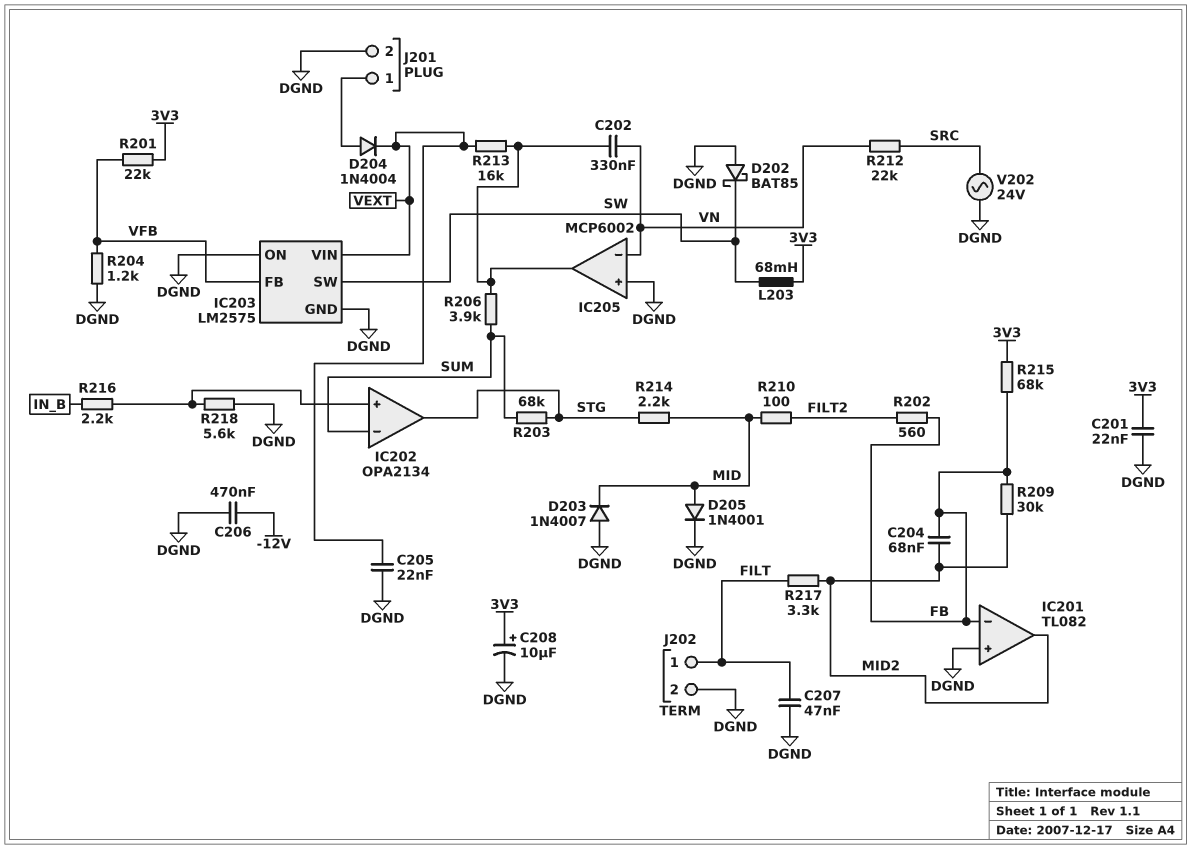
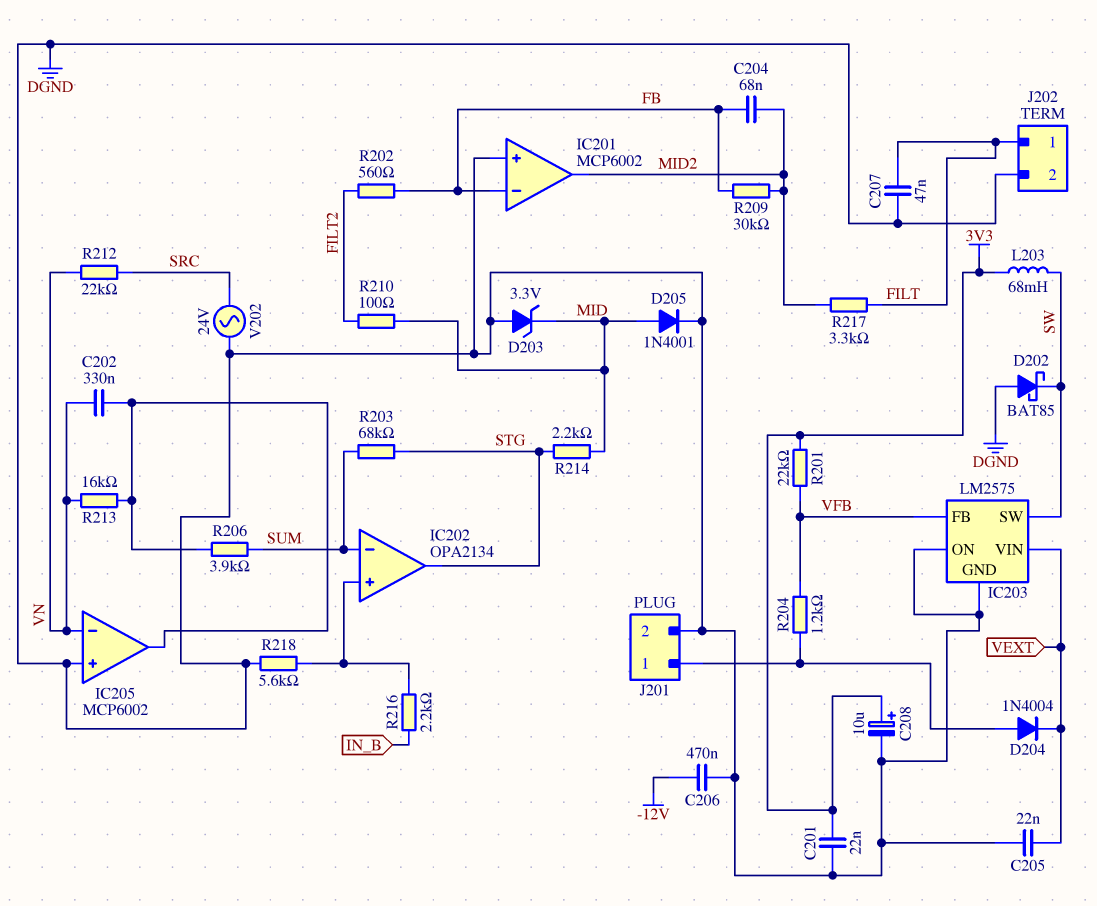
D203: diode 1N4007 (A DGND, K MID) -> zener 3.3V (A DGND, K MID)
IC201: TL082 -> MCP6002
R204: 1.2k (DGND, VFB) -> 1.2k (J201/1, VFB)
R213: 16k (IC205/out, VEXT) -> 16k (IC205/out, VN)
R215: 68k (3V3, FB) -> none

